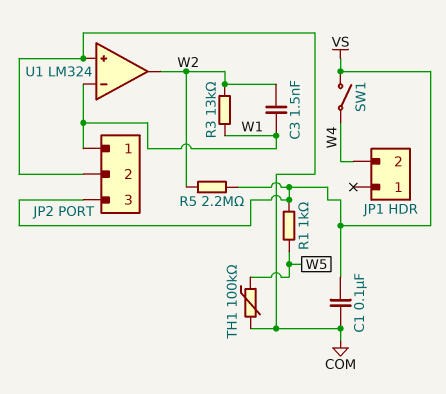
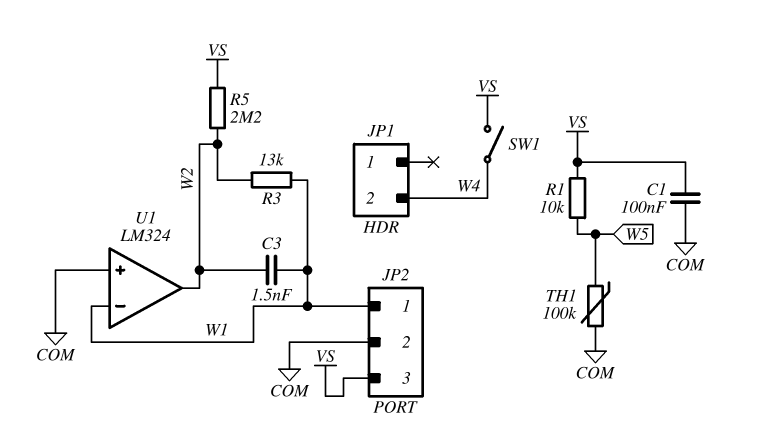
R1: 1k (VS, W5) -> 10k (VS, W5)

